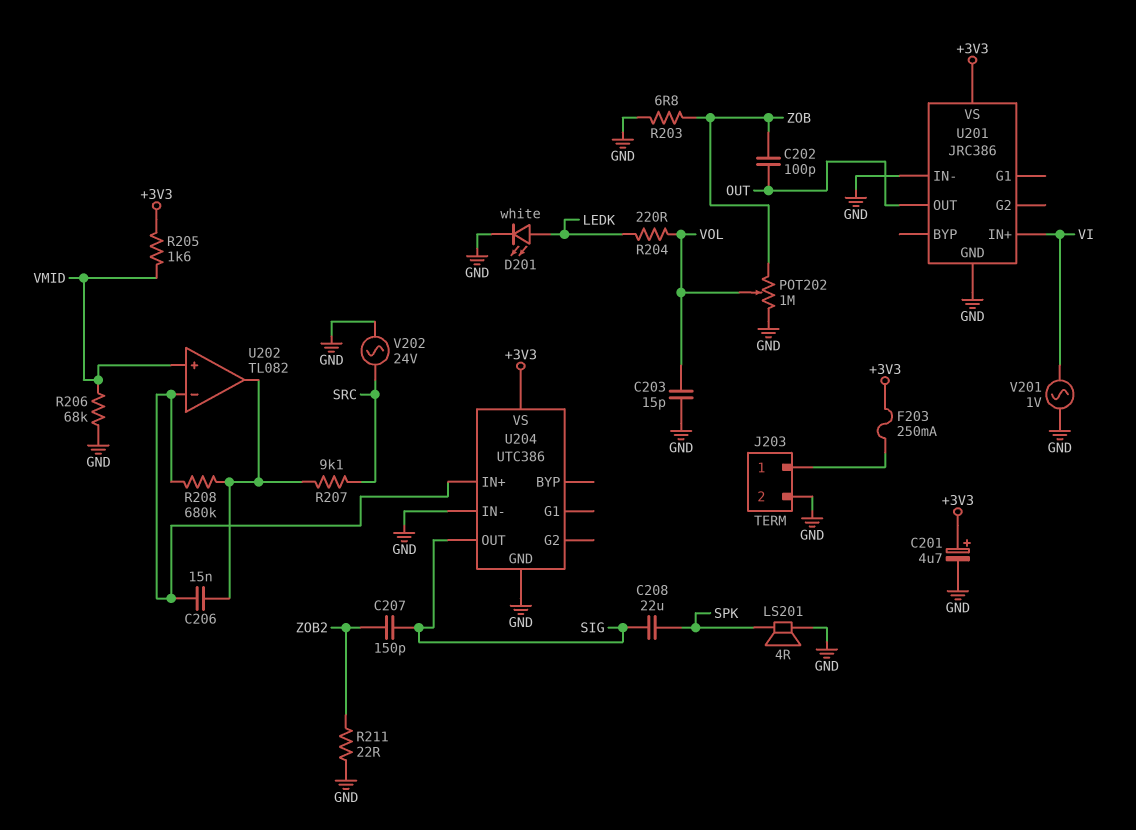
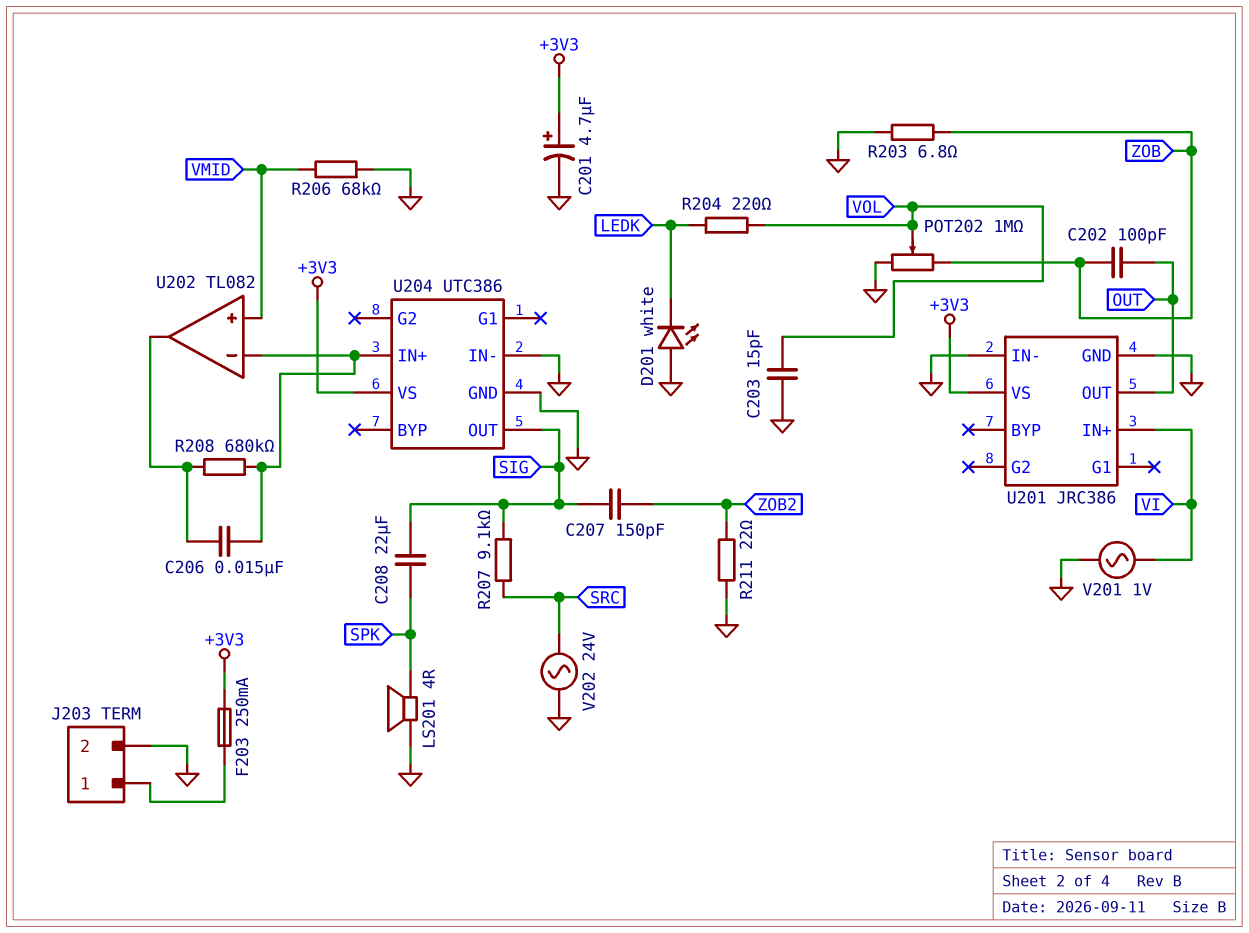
D201: LED white (A LEDK, K GND) -> LED white (A GND, K LEDK)
R205: 1.6k (+3V3, VMID) -> none
R207: 9.1k (SRC, U202/out) -> 9.1k (SIG, SRC)

